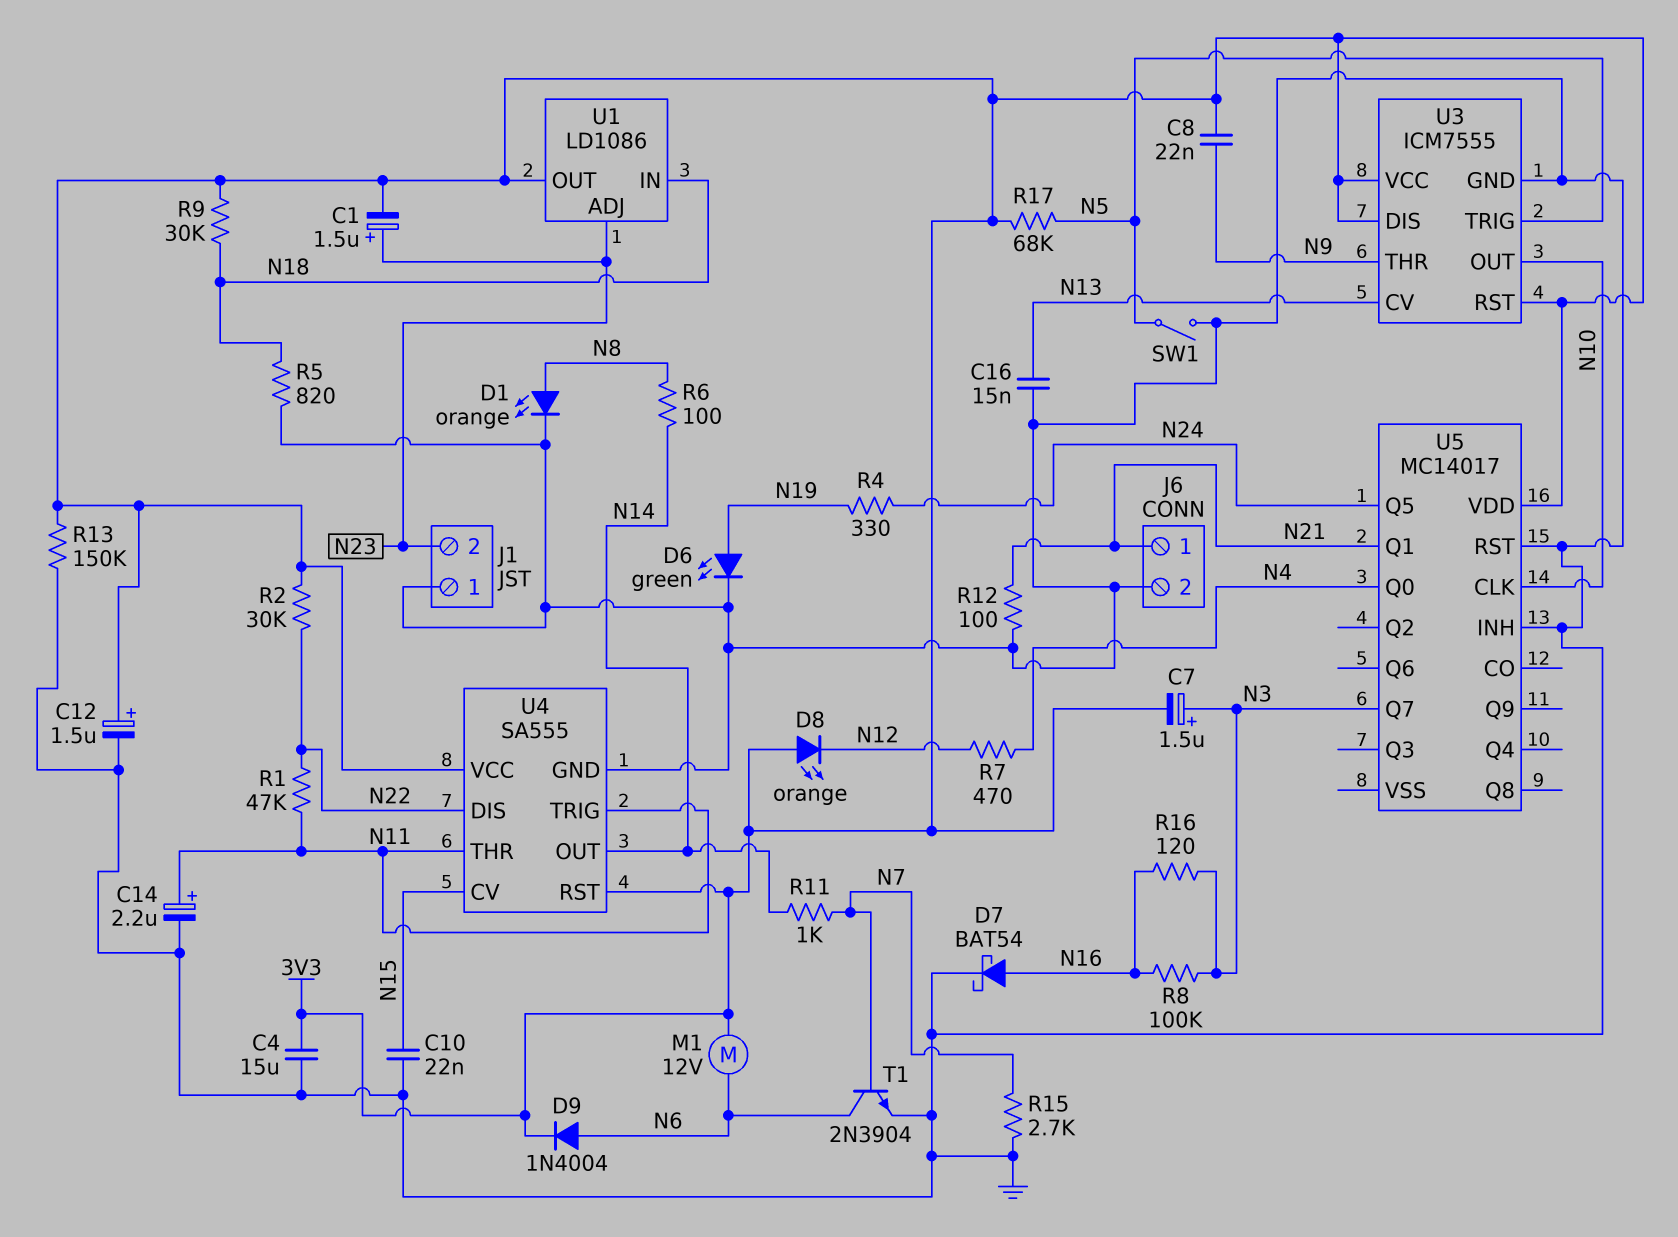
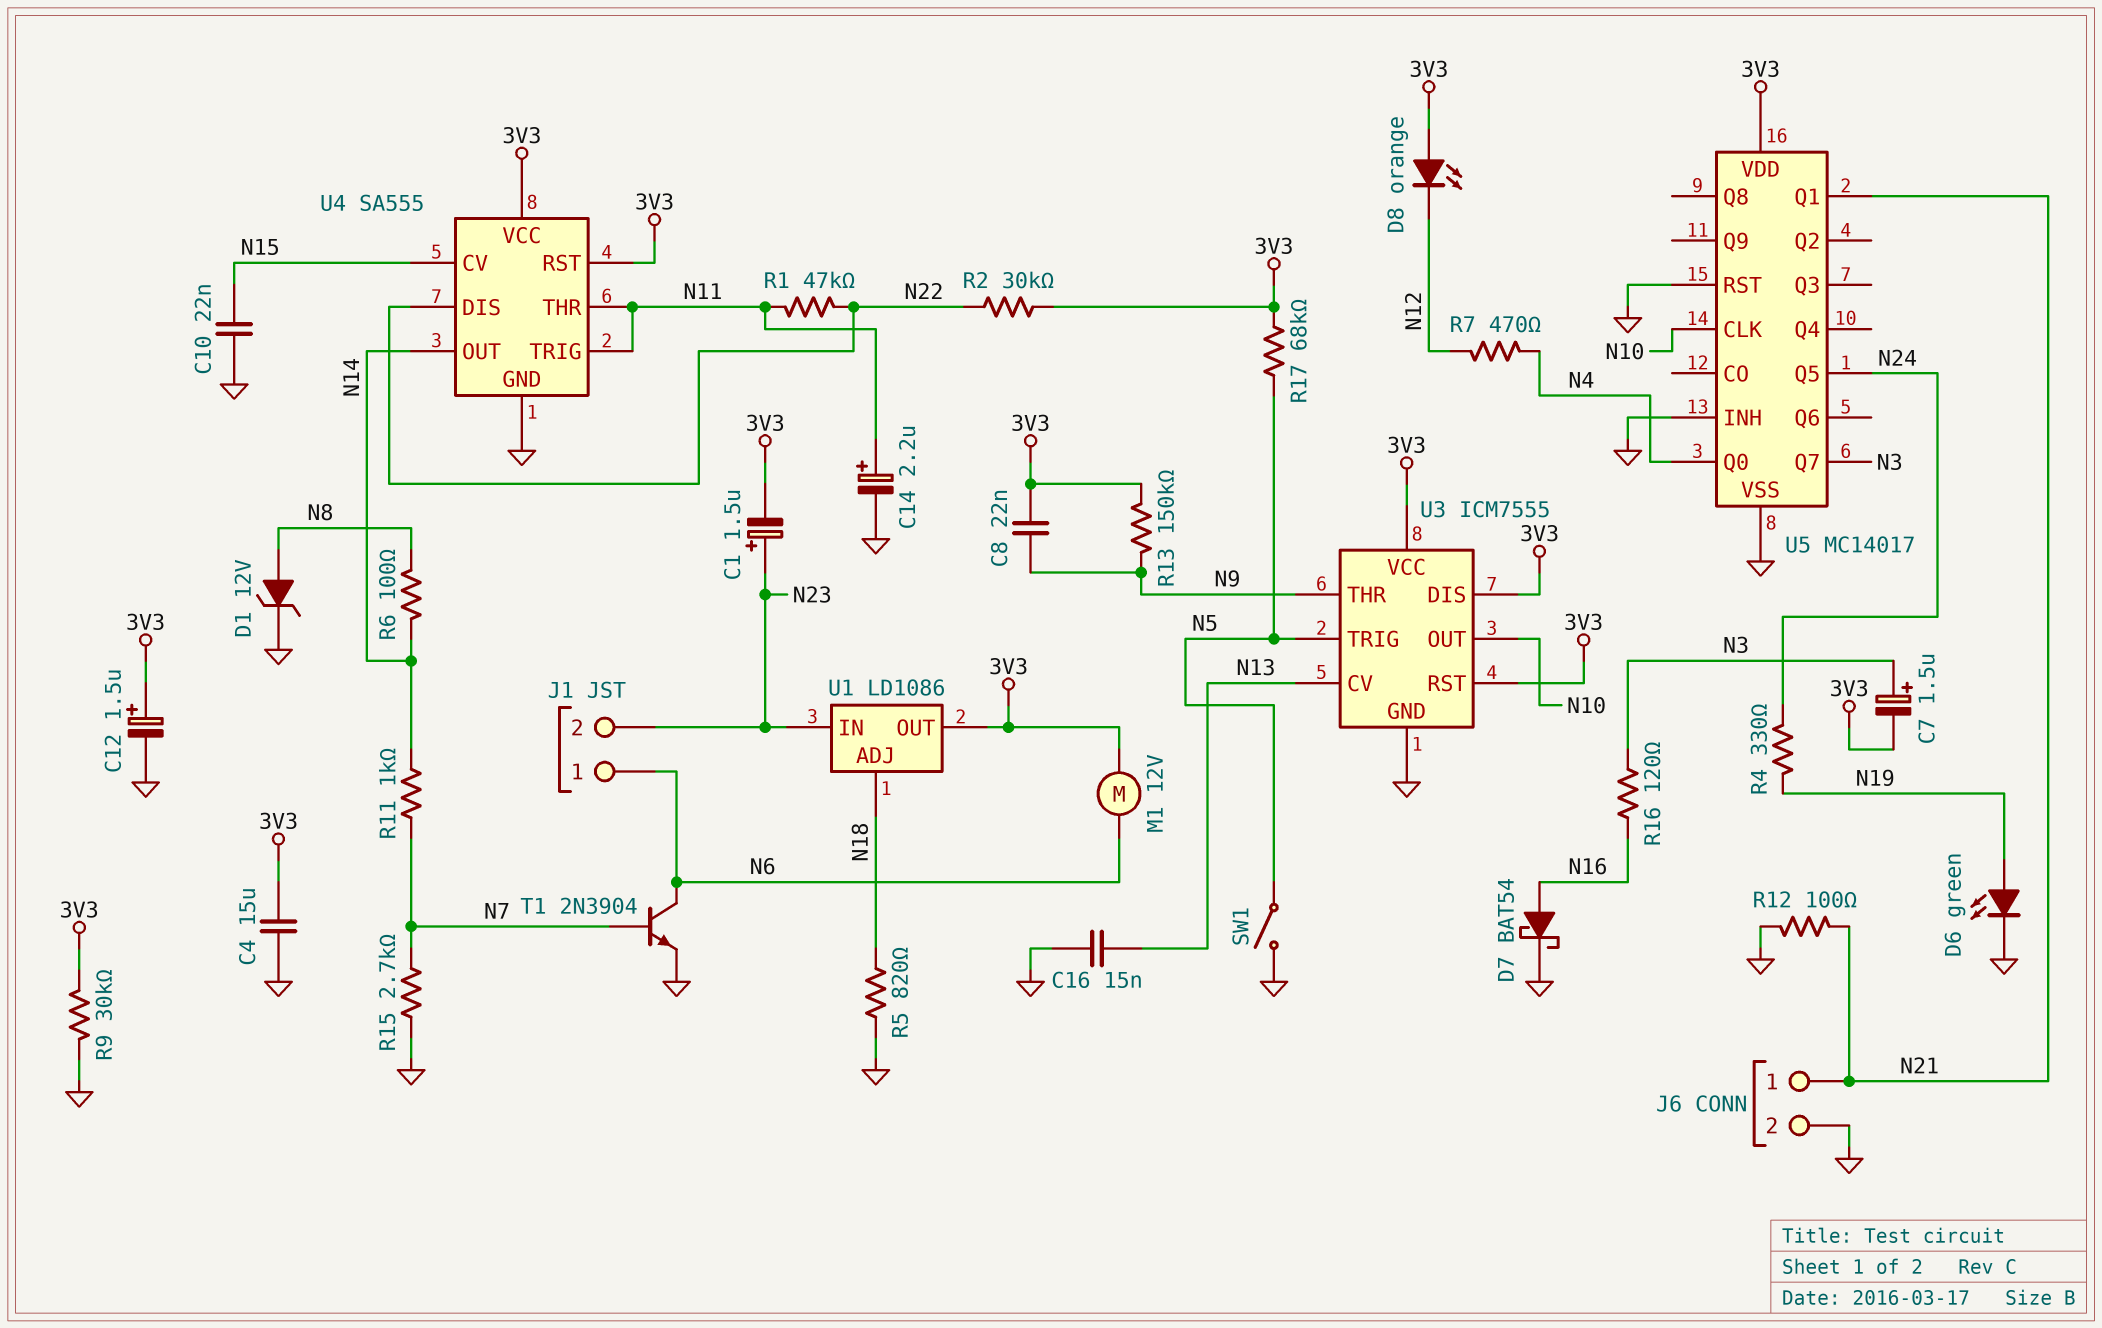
D1: LED orange (A N8, K GND) -> zener 12V (A N8, K GND)
D9: diode 1N4004 (A N6, K 3V3) -> none
J1 pin 1: GND -> N6
R8: 100k (N3, N16) -> none
R9: 30k (3V3, N18) -> 30k (3V3, GND)
R13: 150k (3V3, GND) -> 150k (3V3, N9)
U1 pin ADJ: N23 -> N18
U1 pin IN: N18 -> N23
U5 pin VSS: none -> GND

